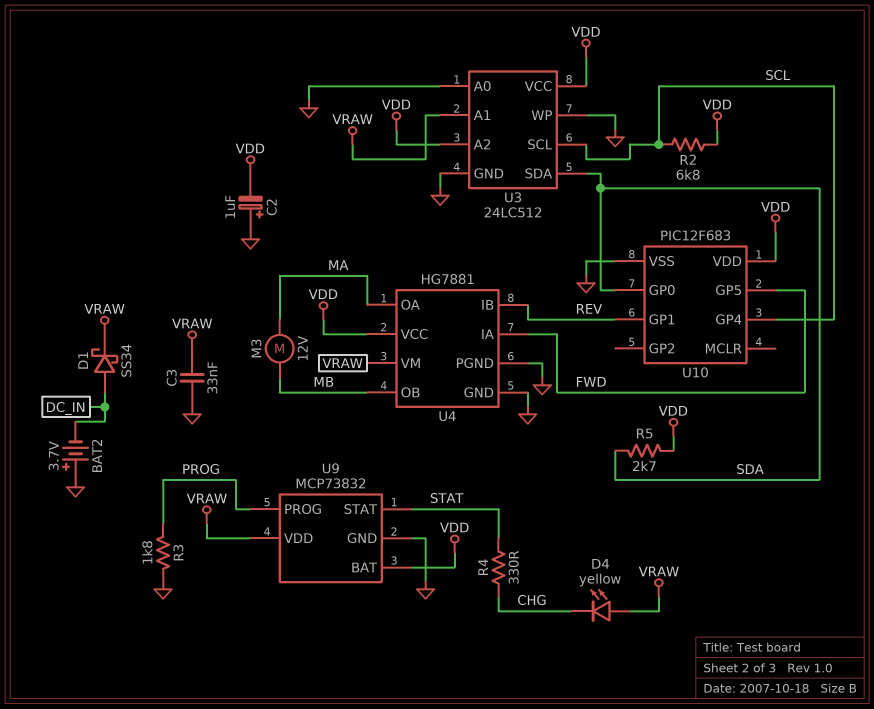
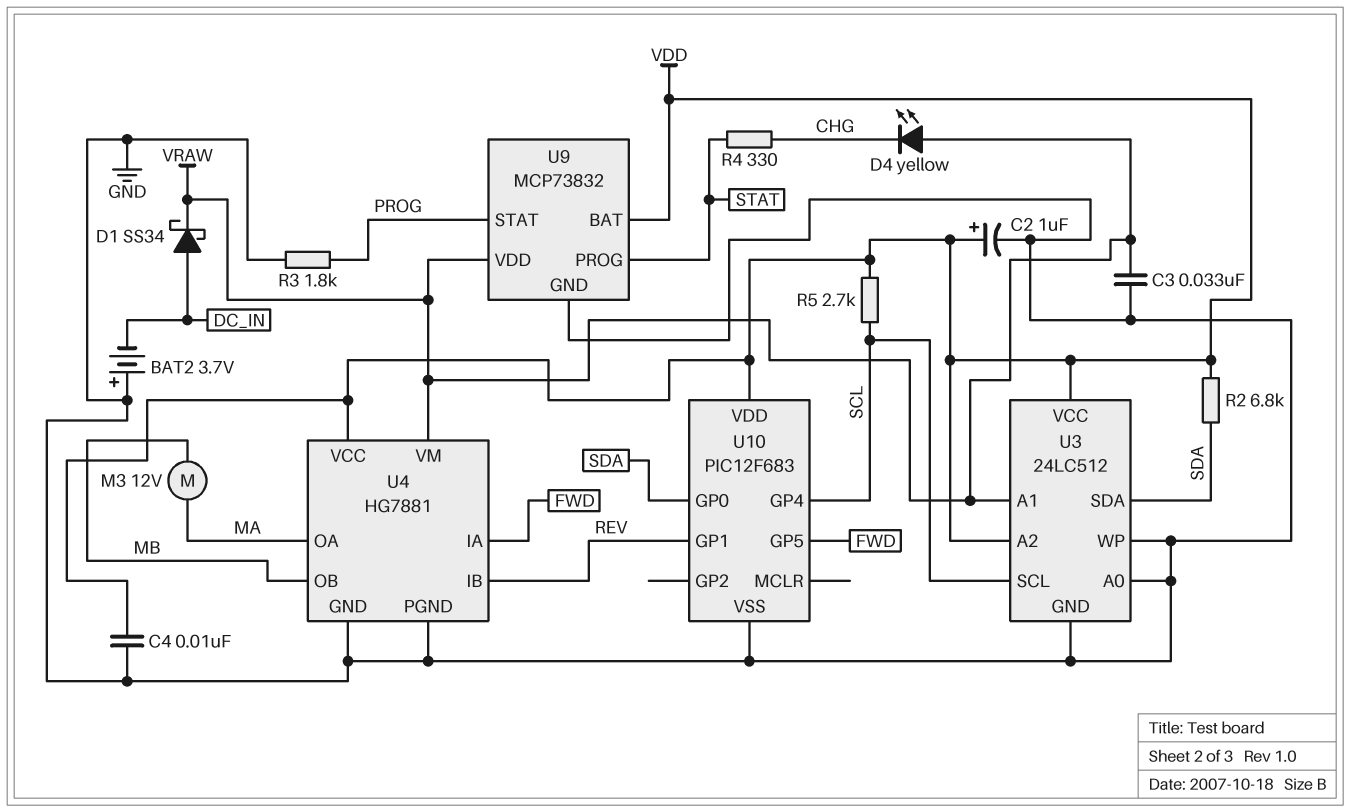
C2: 1uF (plus GND, minus VDD) -> 1uF (plus VDD, minus GND)
C4: none -> 10nF (GND, VDD)
R2: 6.8k (SCL, VDD) -> 6.8k (SDA, VDD)
R5: 2.7k (SDA, VDD) -> 2.7k (SCL, VDD)
U9 pin PROG: PROG -> STAT
U9 pin STAT: STAT -> PROG

